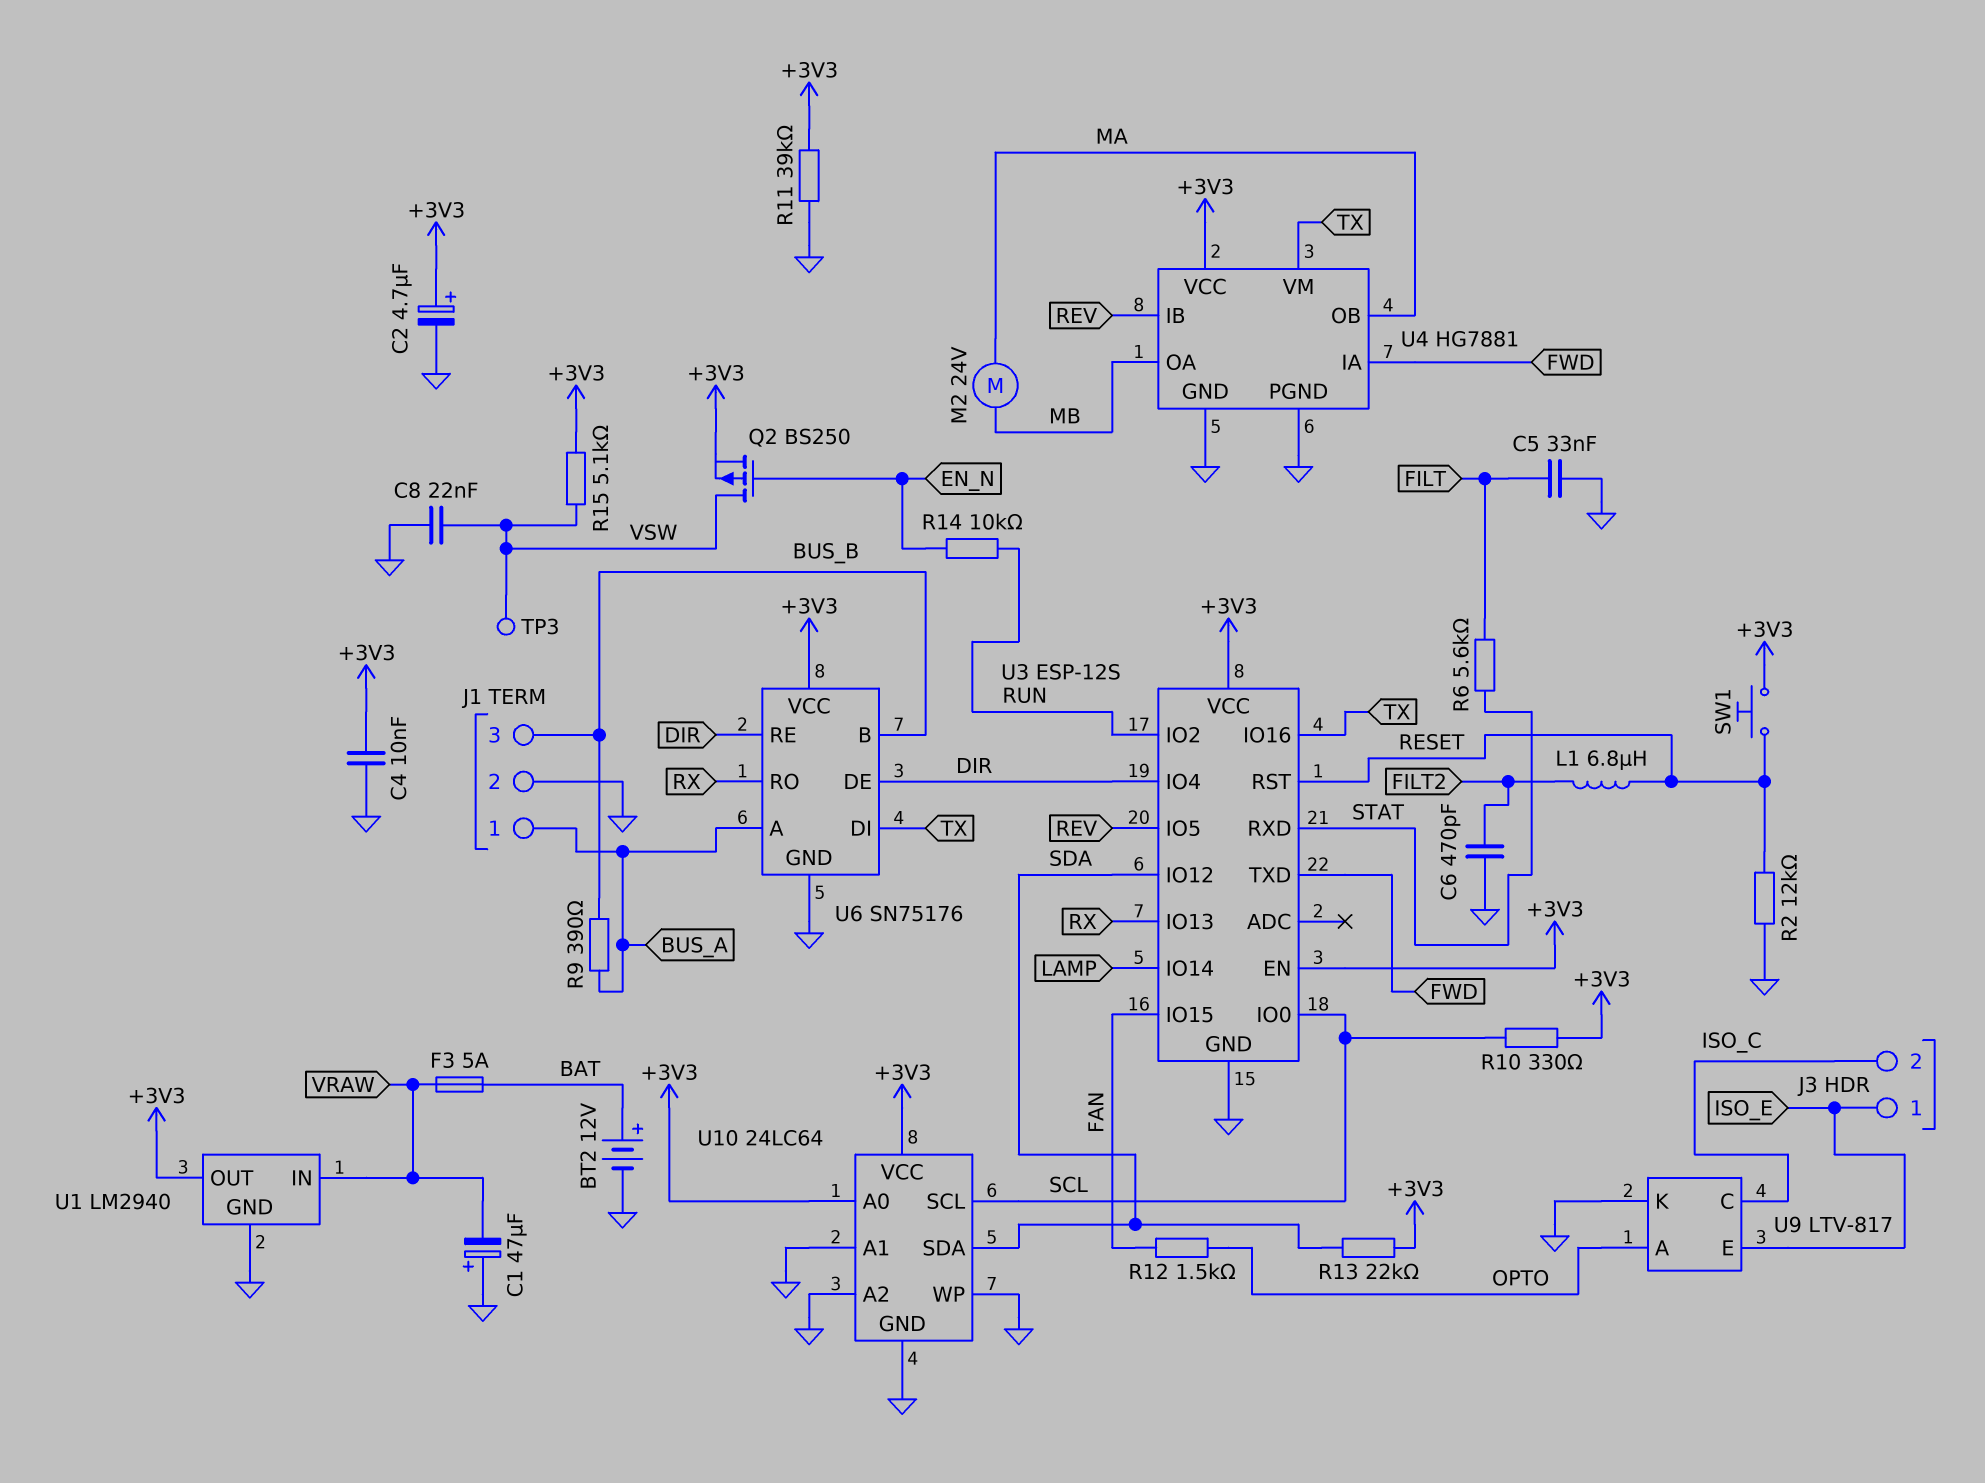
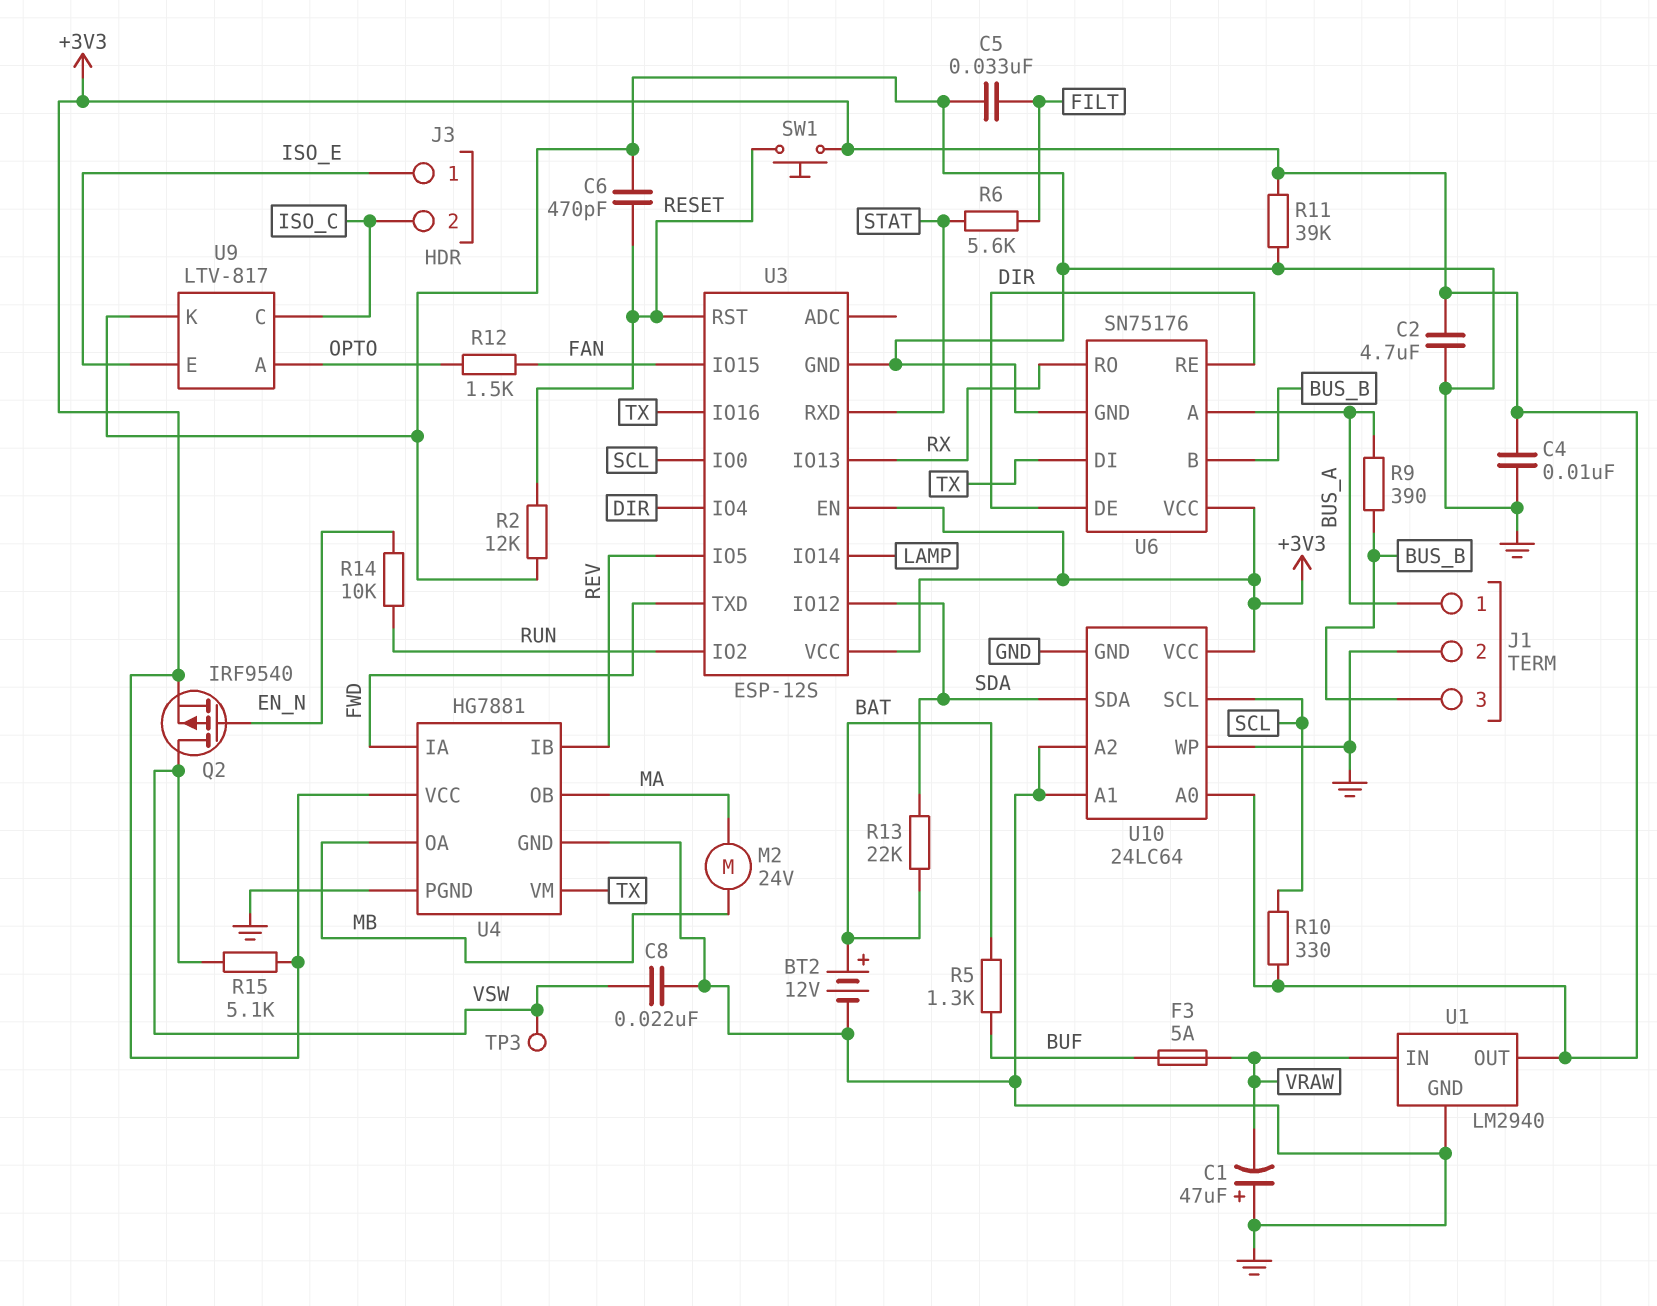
C2: 4.7uF (plus +3V3, minus GND) -> 4.7uF (+3V3, GND)
C6: 470pF (FILT2, GND) -> 470pF (GND, RESET)
F3: 5A (BAT, VRAW) -> 5A (BUF, VRAW)
L1: 6.8uH (FILT2, RESET) -> none
Q2: PMOS BS250 (G EN_N, D VSW, S +3V3) -> PMOS IRF9540 (G EN_N, D VSW, S +3V3)
R5: none -> 1.3k (BAT, BUF)
R13: 22k (+3V3, SDA) -> 22k (BAT, SDA)

